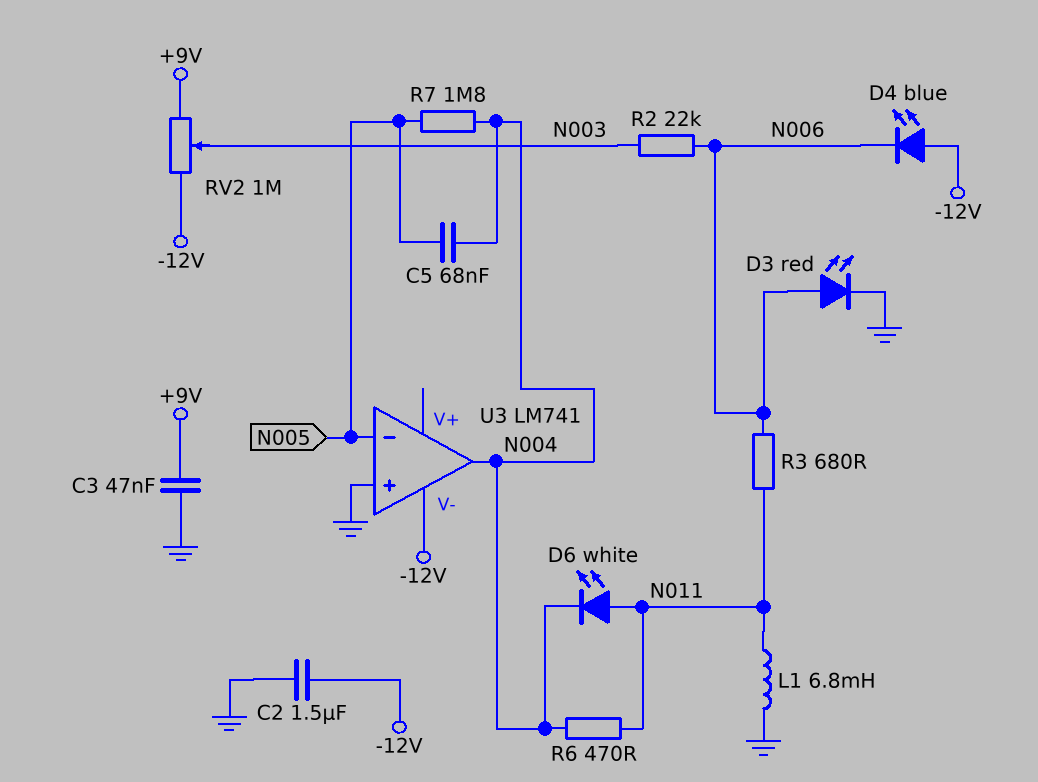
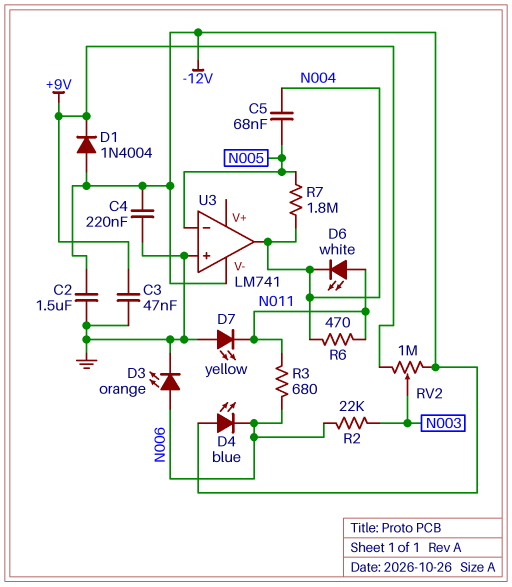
C4: none -> 220nF (-12V, GND)
D1: none -> diode 1N4004 (A -12V, K +9V)
D3: LED red (A N006, K GND) -> LED orange (A N006, K GND)
D7: none -> LED yellow (A GND, K N011)
L1: 6.8mH (GND, N011) -> none

